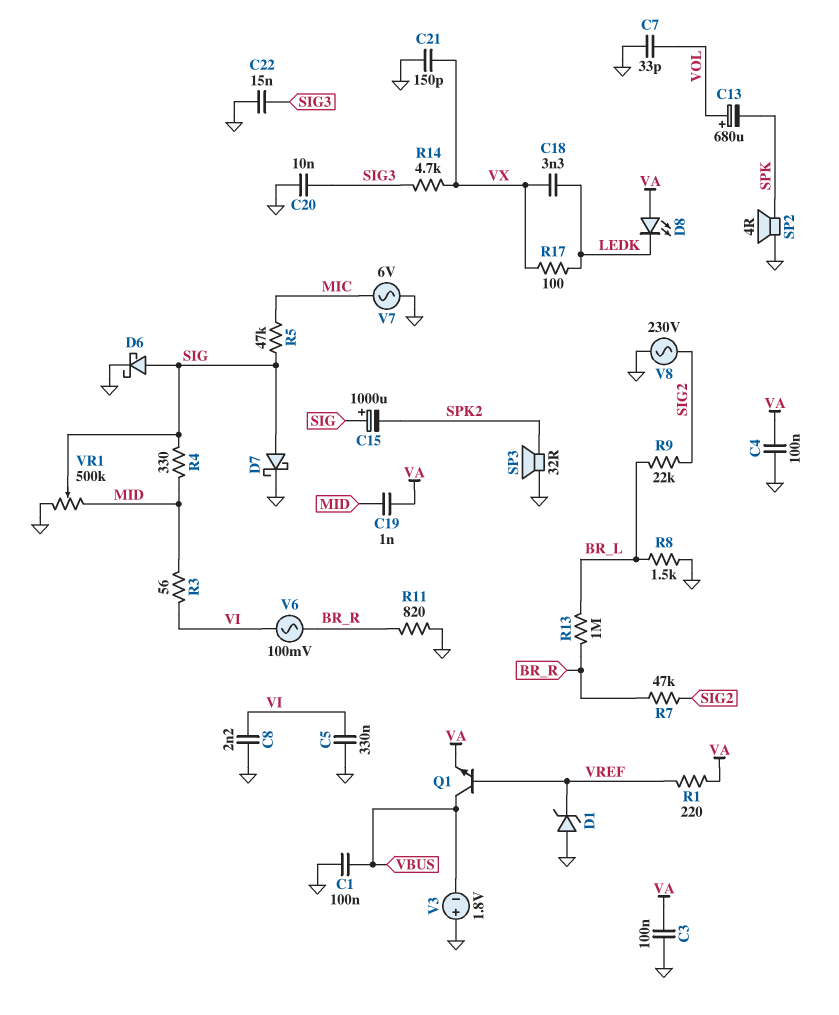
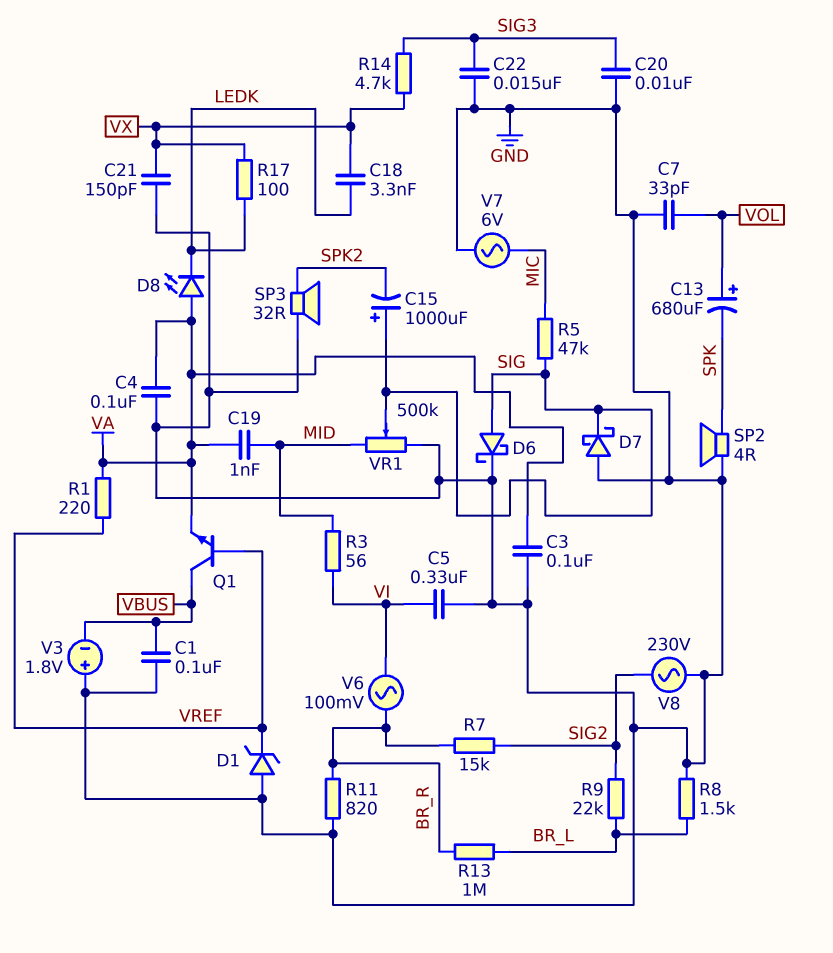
C8: 2.2nF (GND, VI) -> none
D7: schottky (A SIG, K GND) -> schottky (A GND, K SIG)
R4: 330 (MID, SIG) -> none
R7: 47k (BR_R, SIG2) -> 15k (BR_R, SIG2)

